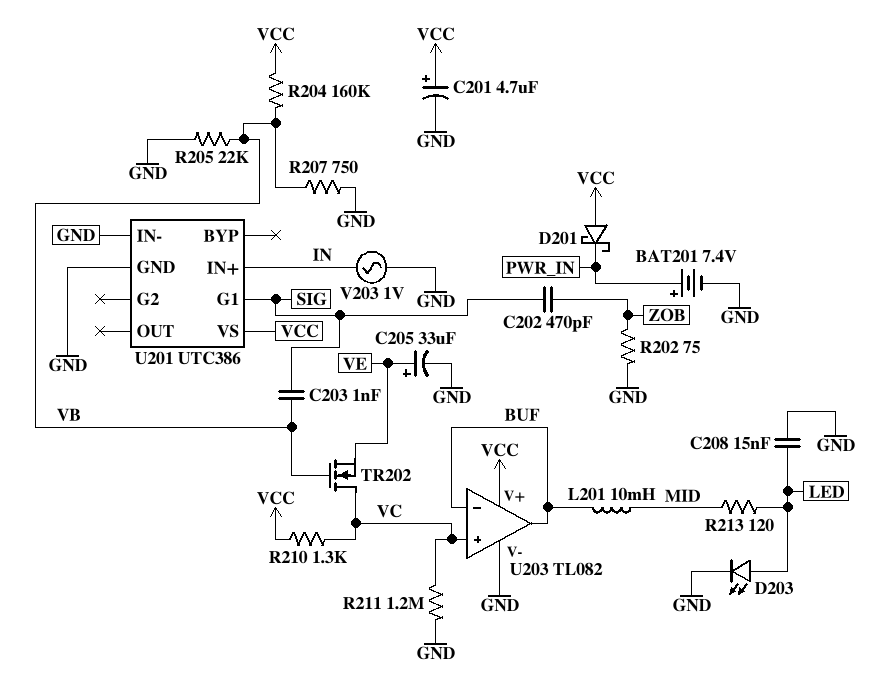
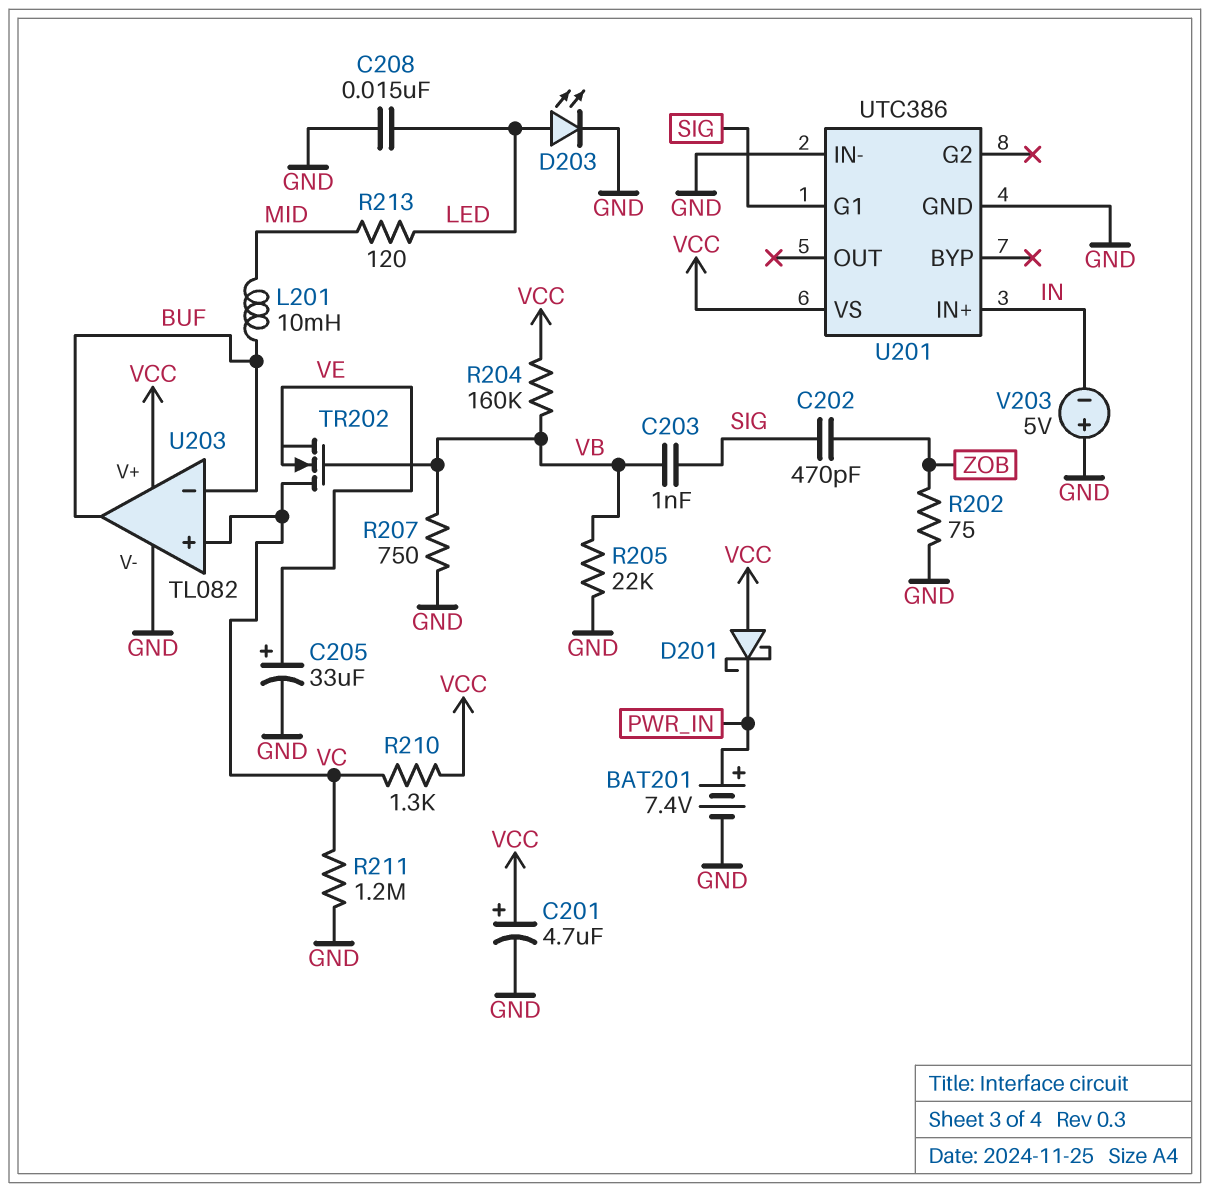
V203: AC 1V (GND, IN) -> 5V (plus GND, minus IN)

